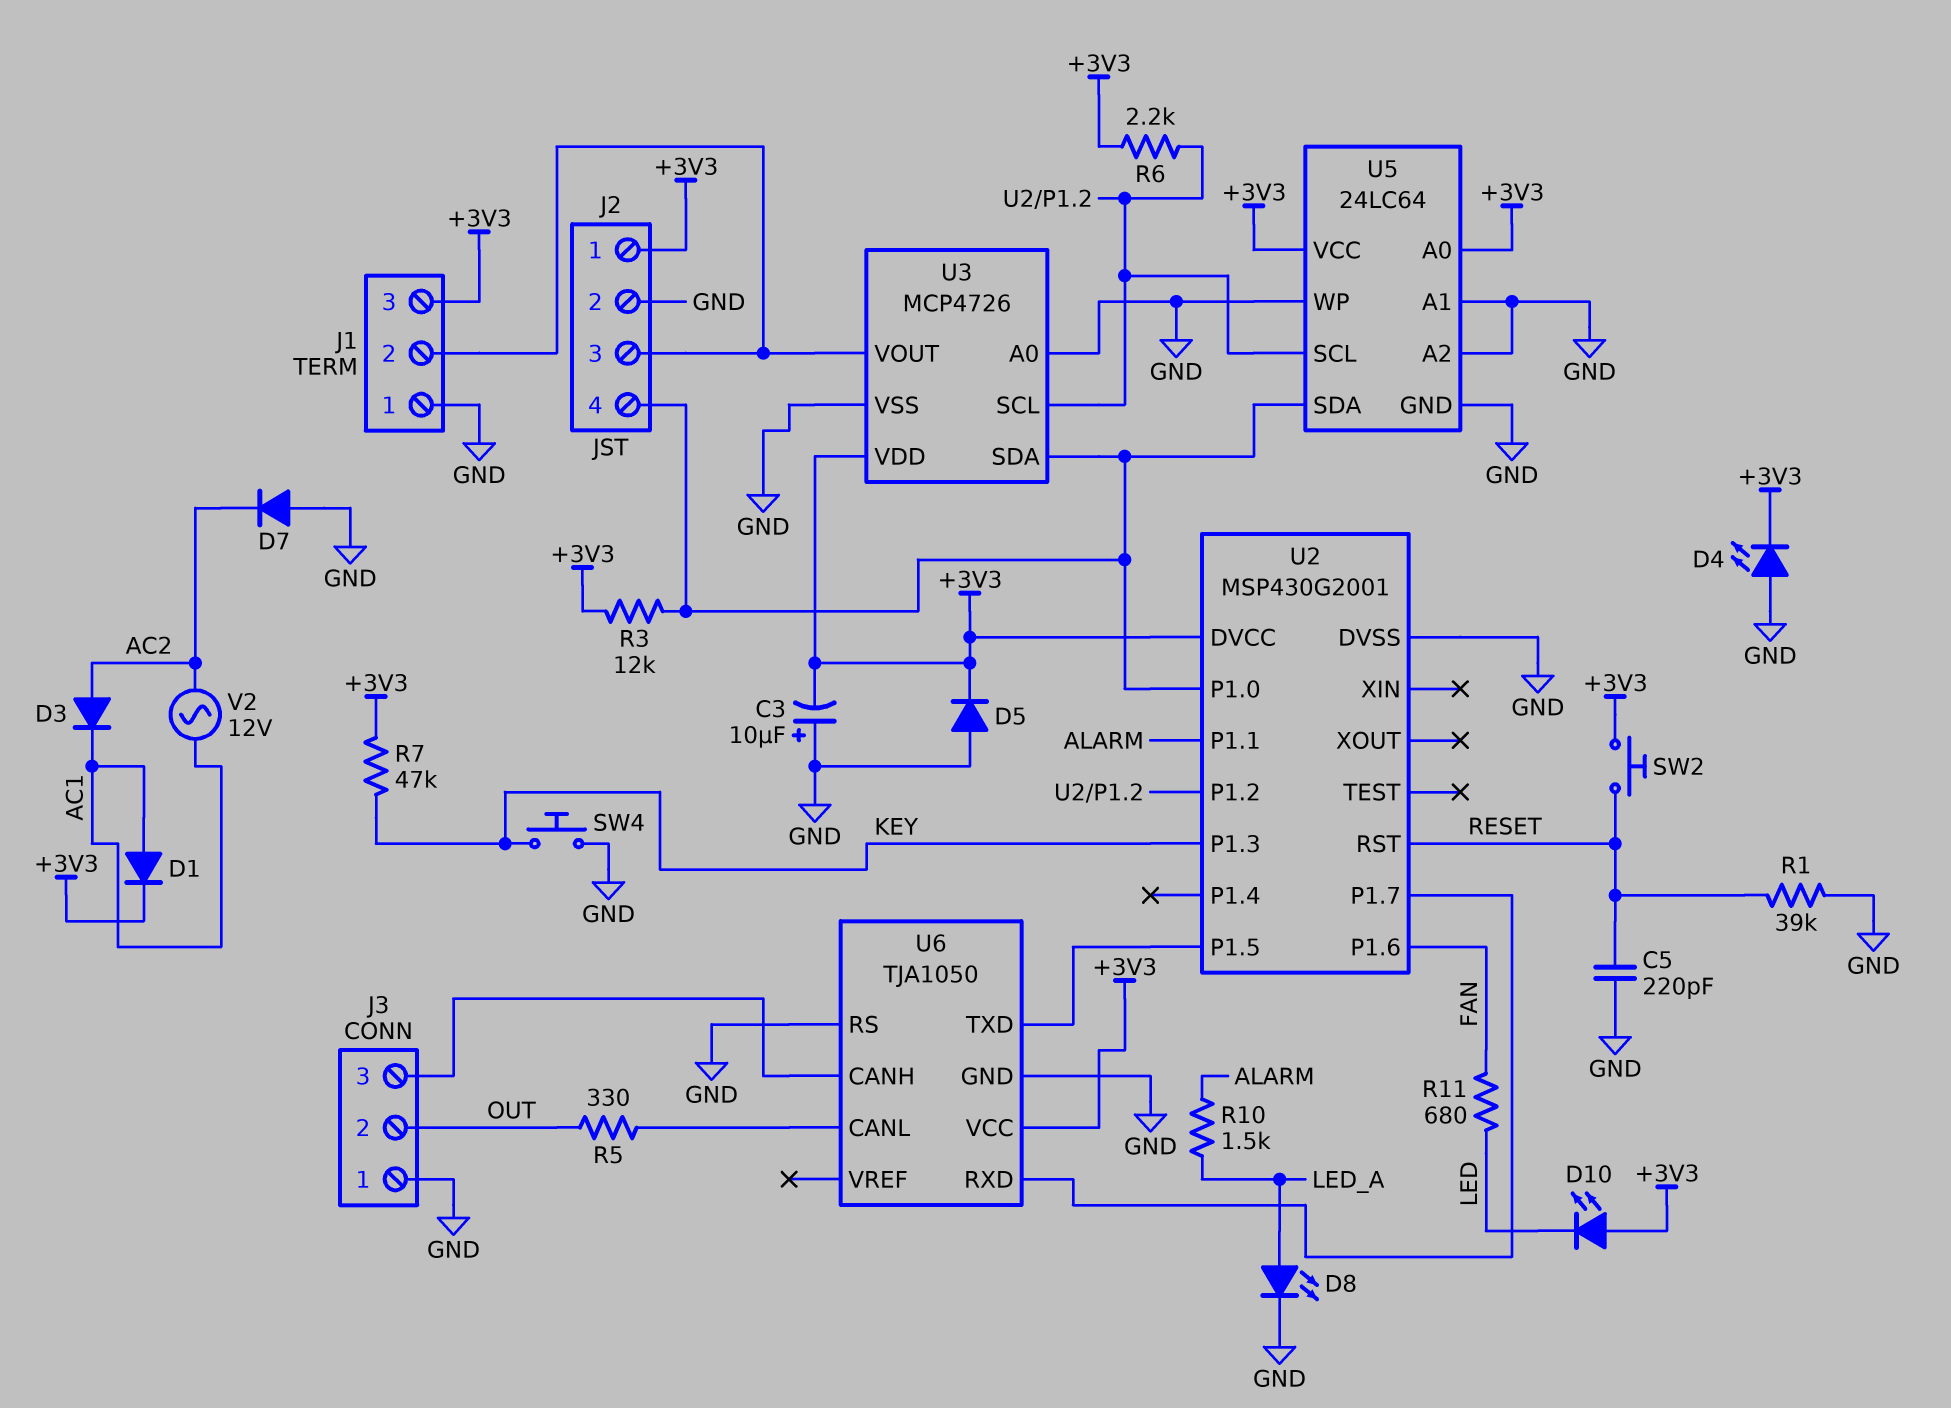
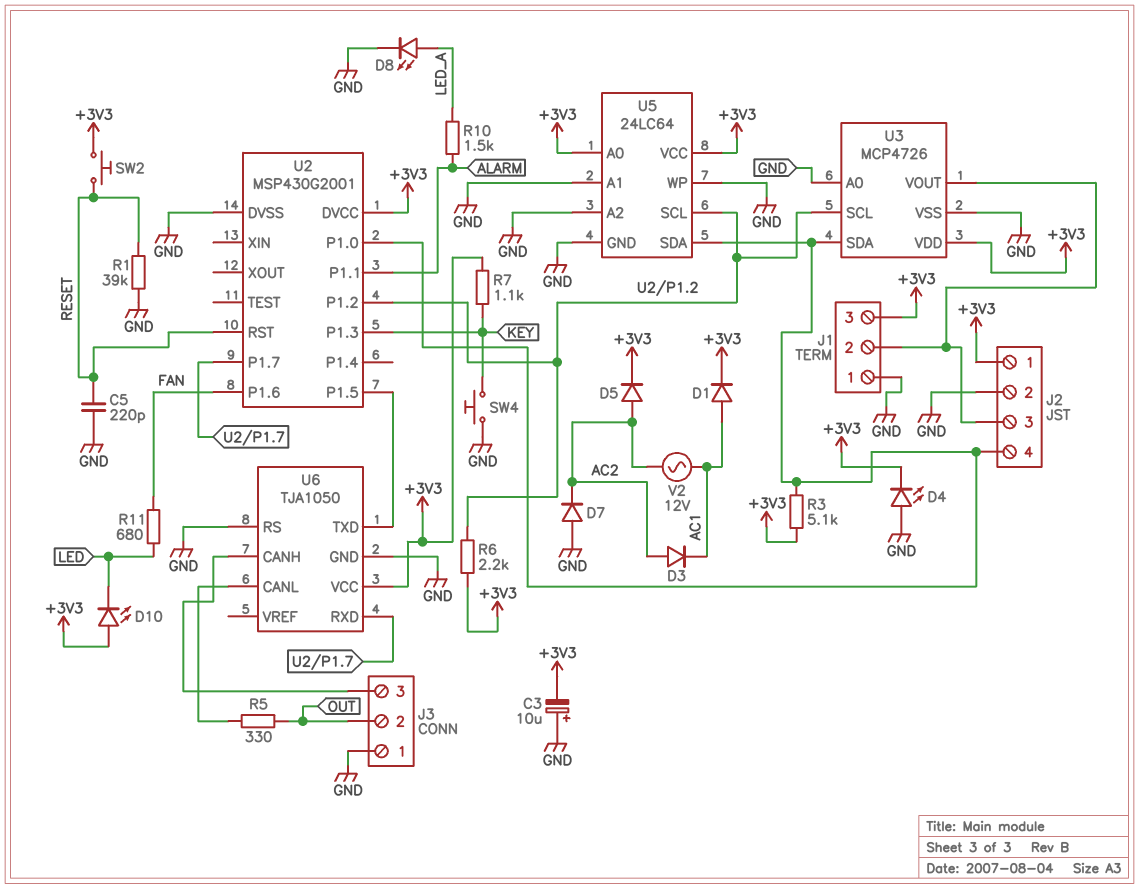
D5: diode (A GND, K +3V3) -> diode (A AC2, K +3V3)
R3: 12k (+3V3, J2/4) -> 5.1k (+3V3, J2/4)
R7: 47k (+3V3, KEY) -> 1.1k (+3V3, KEY)

